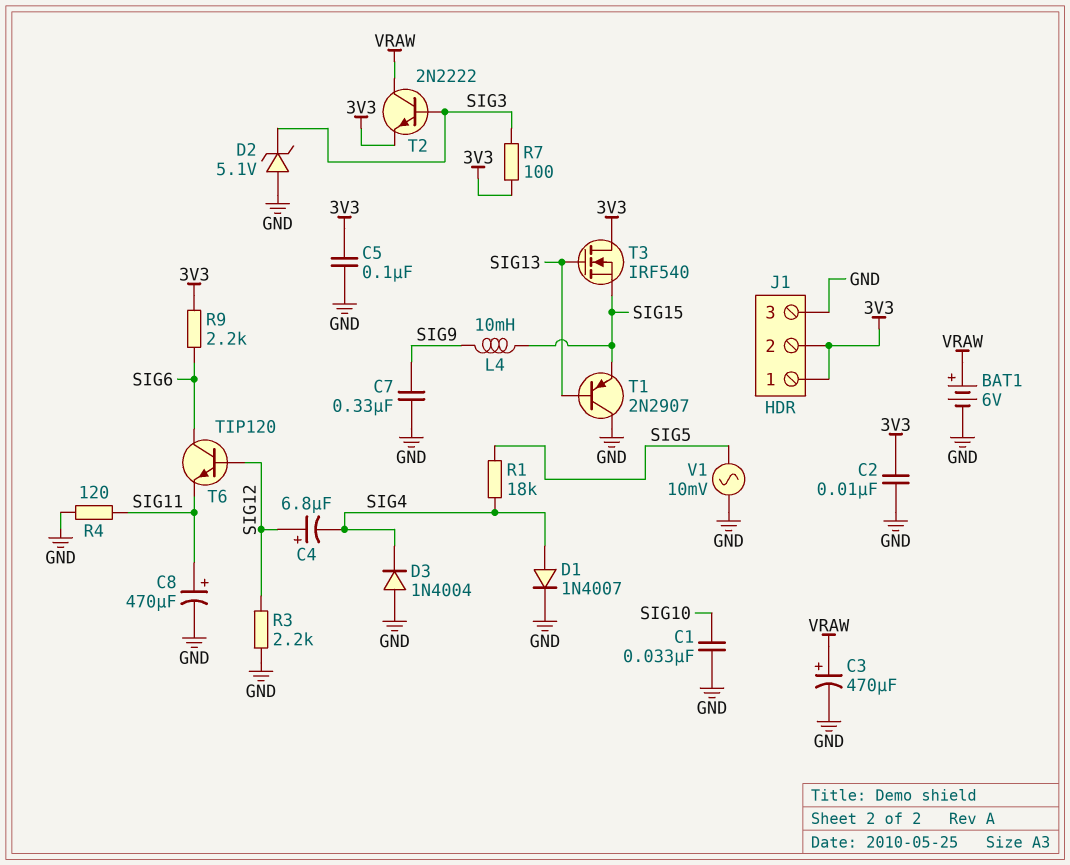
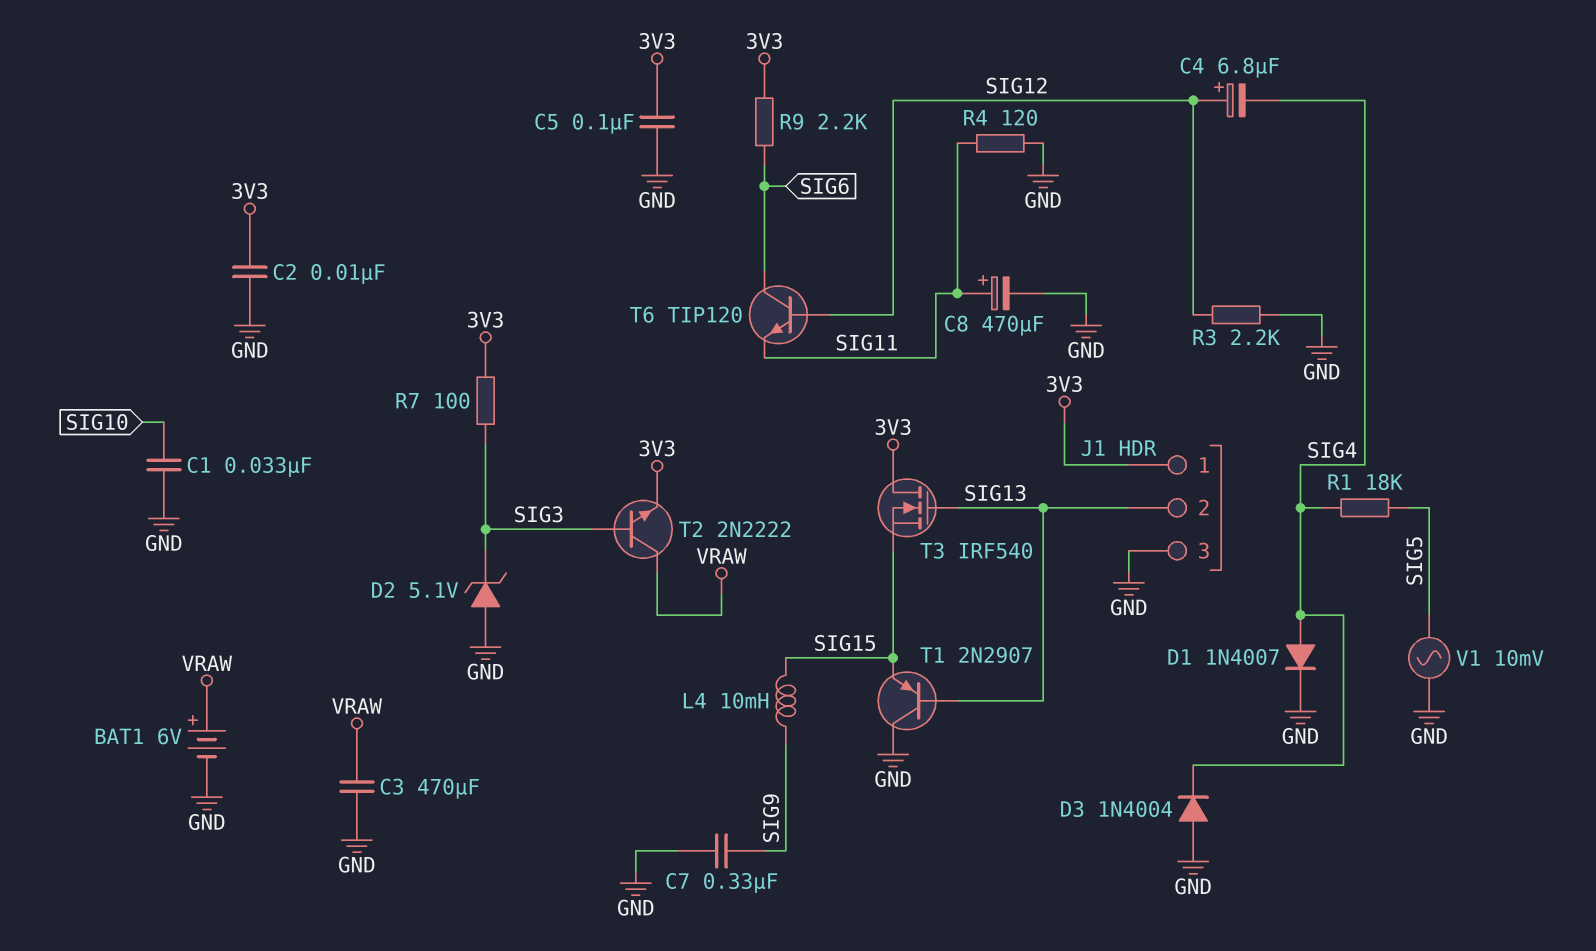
C3: 470uF (plus VRAW, minus GND) -> 470uF (GND, VRAW)
J1 pin 2: 3V3 -> SIG13

